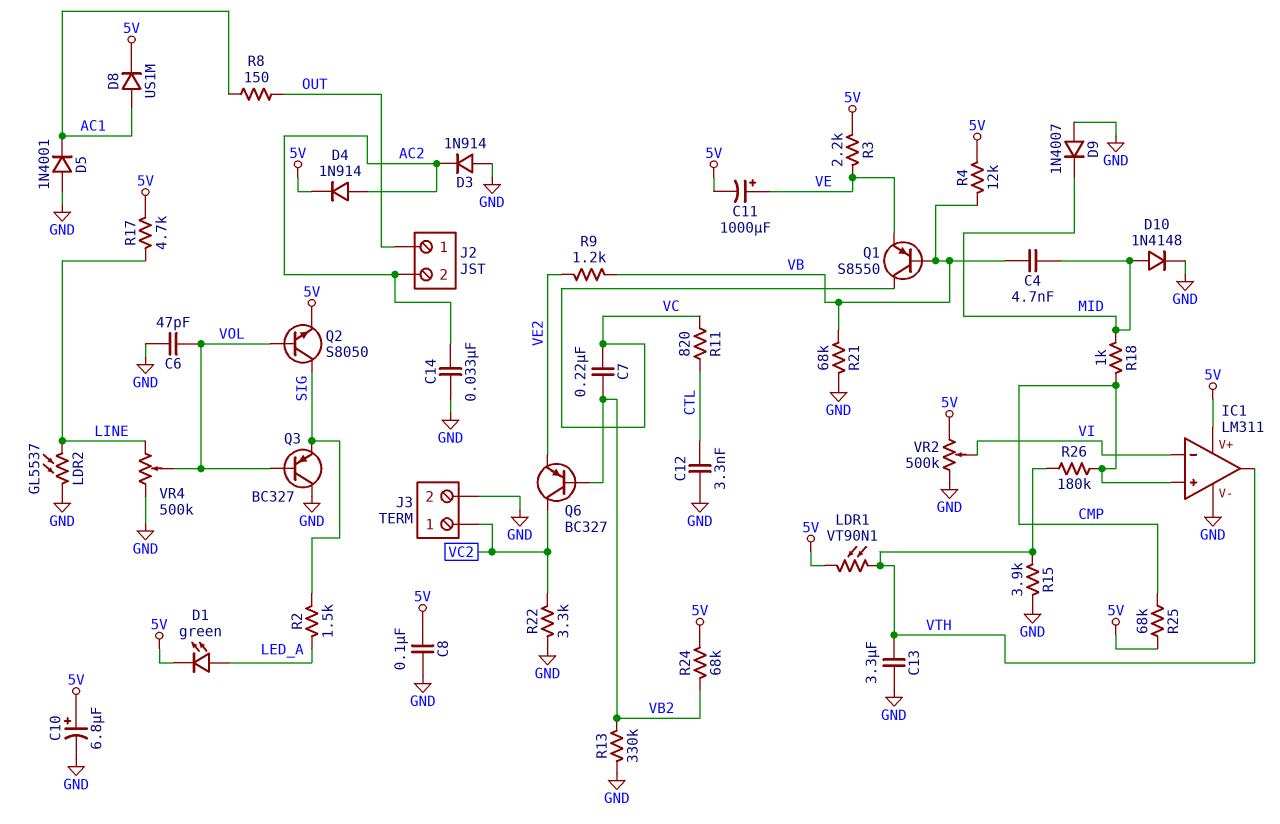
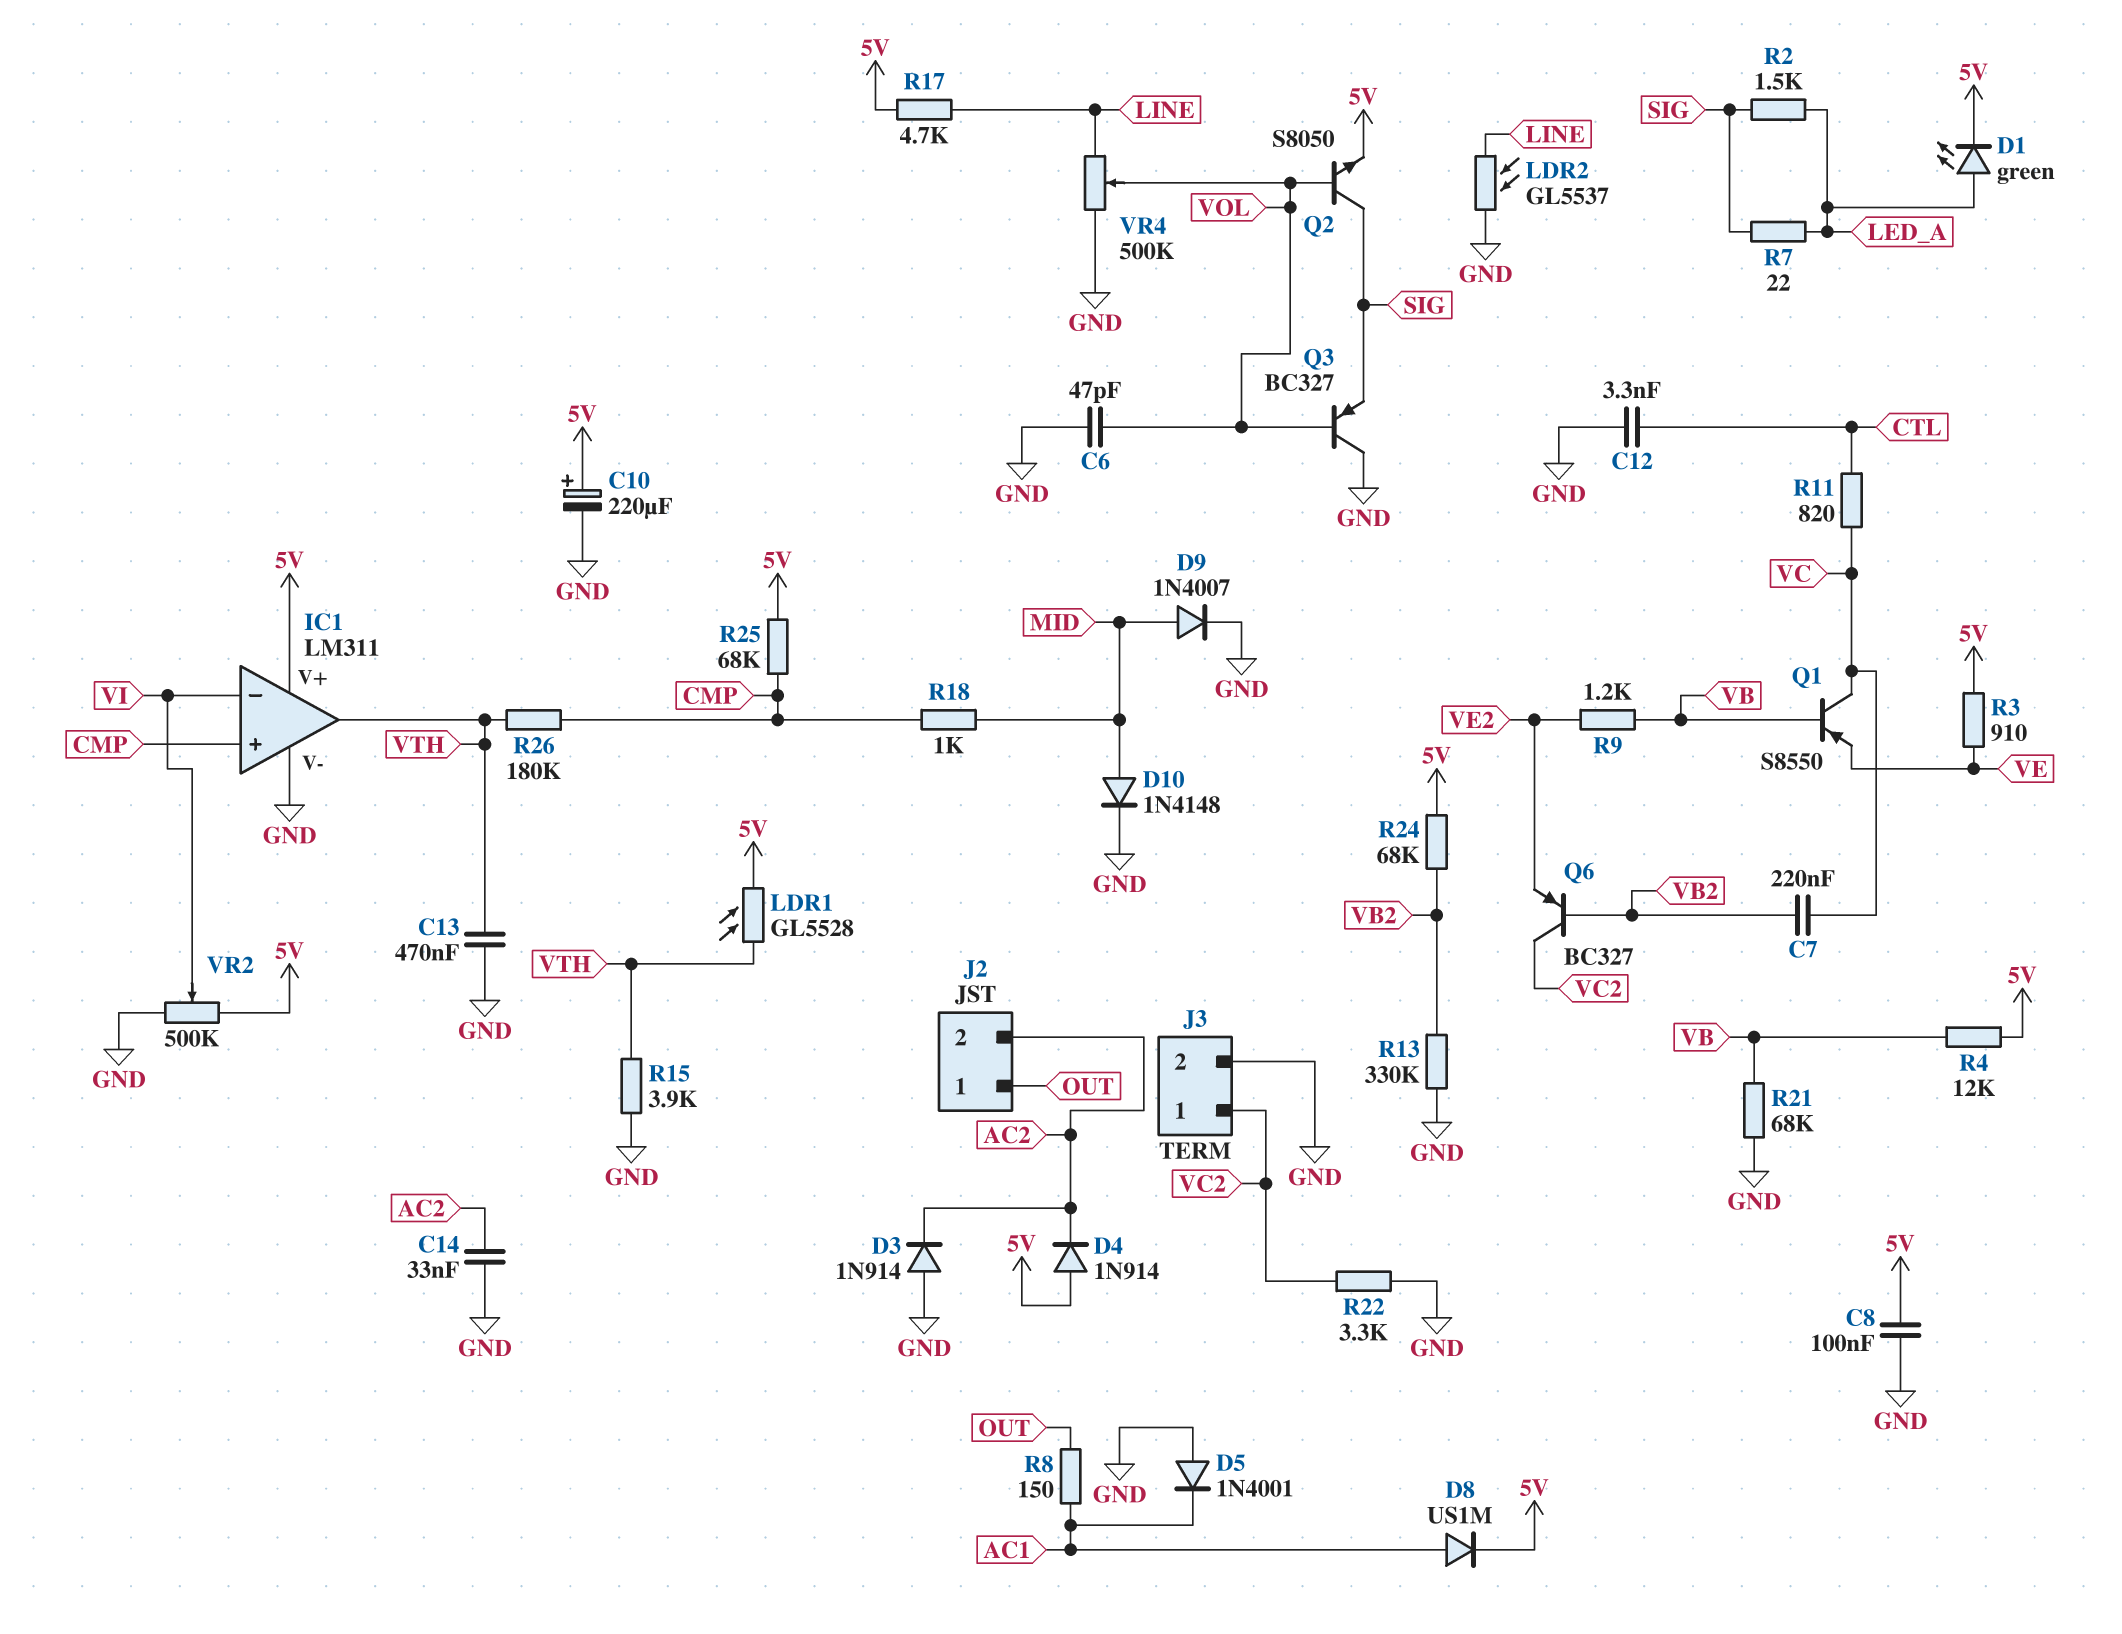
C4: 4.7nF (MID, VB) -> none
C10: 6.8uF (plus 5V, minus GND) -> 220uF (plus 5V, minus GND)
C11: 1000uF (plus VE, minus 5V) -> none
C13: 3.3uF (GND, VTH) -> 470nF (GND, VTH)
D4: diode 1N914 (A AC2, K 5V) -> diode 1N914 (A 5V, K AC2)
D9: diode 1N4007 (A GND, K MID) -> diode 1N4007 (A MID, K GND)
LDR1: VT90N1 (5V, VTH) -> GL5528 (5V, VTH)
R3: 2.2k (5V, VE) -> 910 (5V, VE)
R7: none -> 22 (LED_A, SIG)

